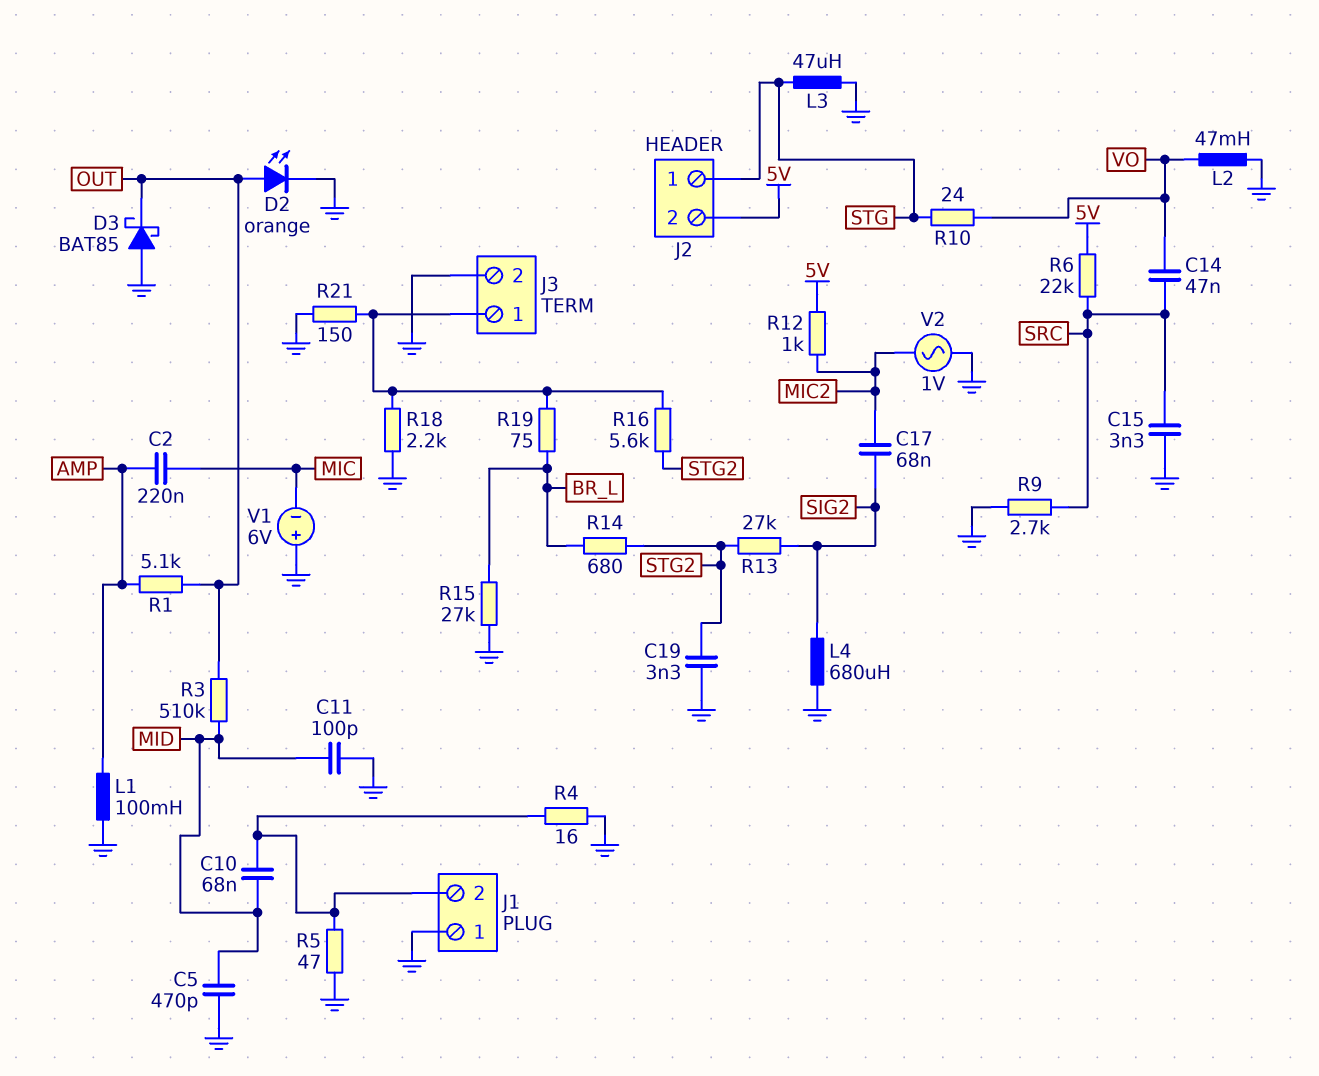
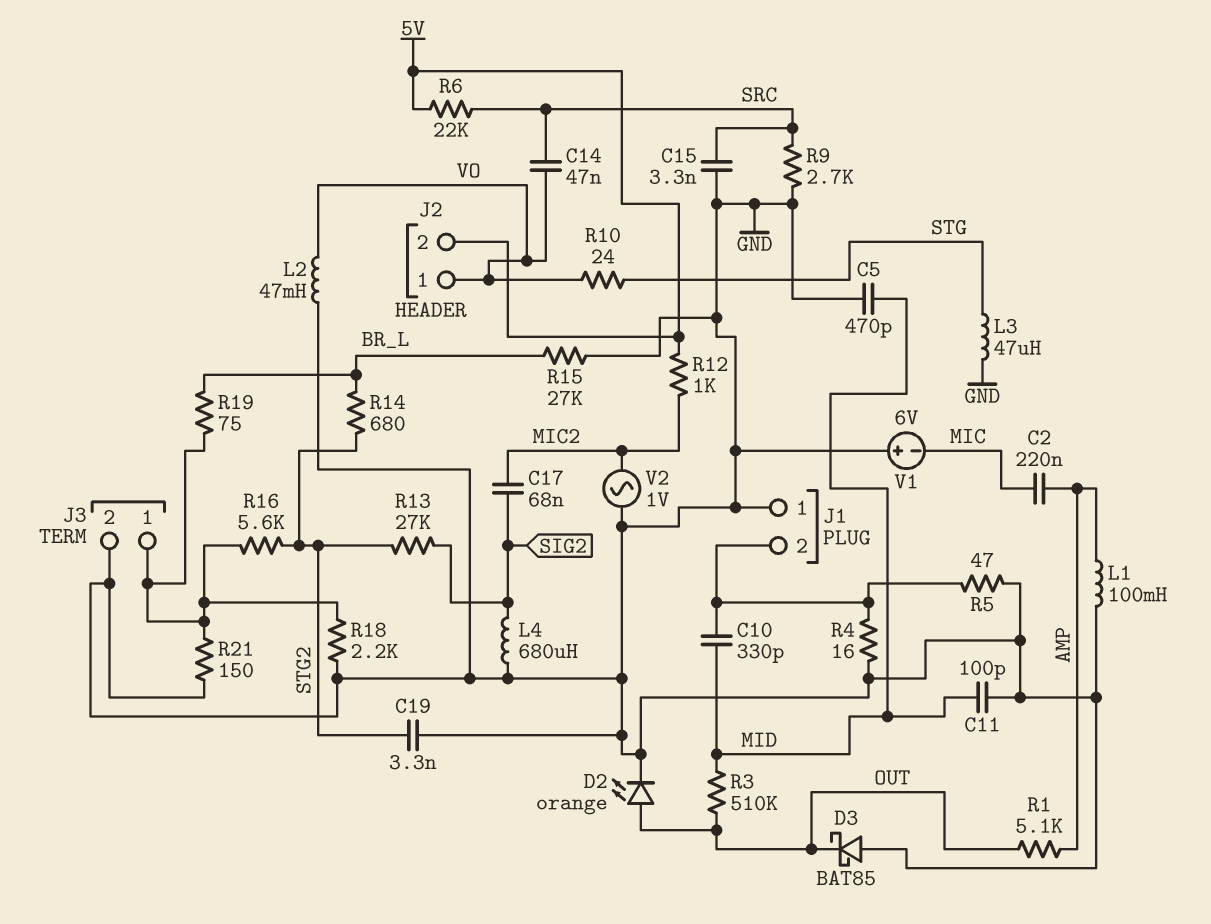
C10: 68nF (J1/2, MID) -> 330pF (J1/2, MID)
J2 pin 1: STG -> VO

